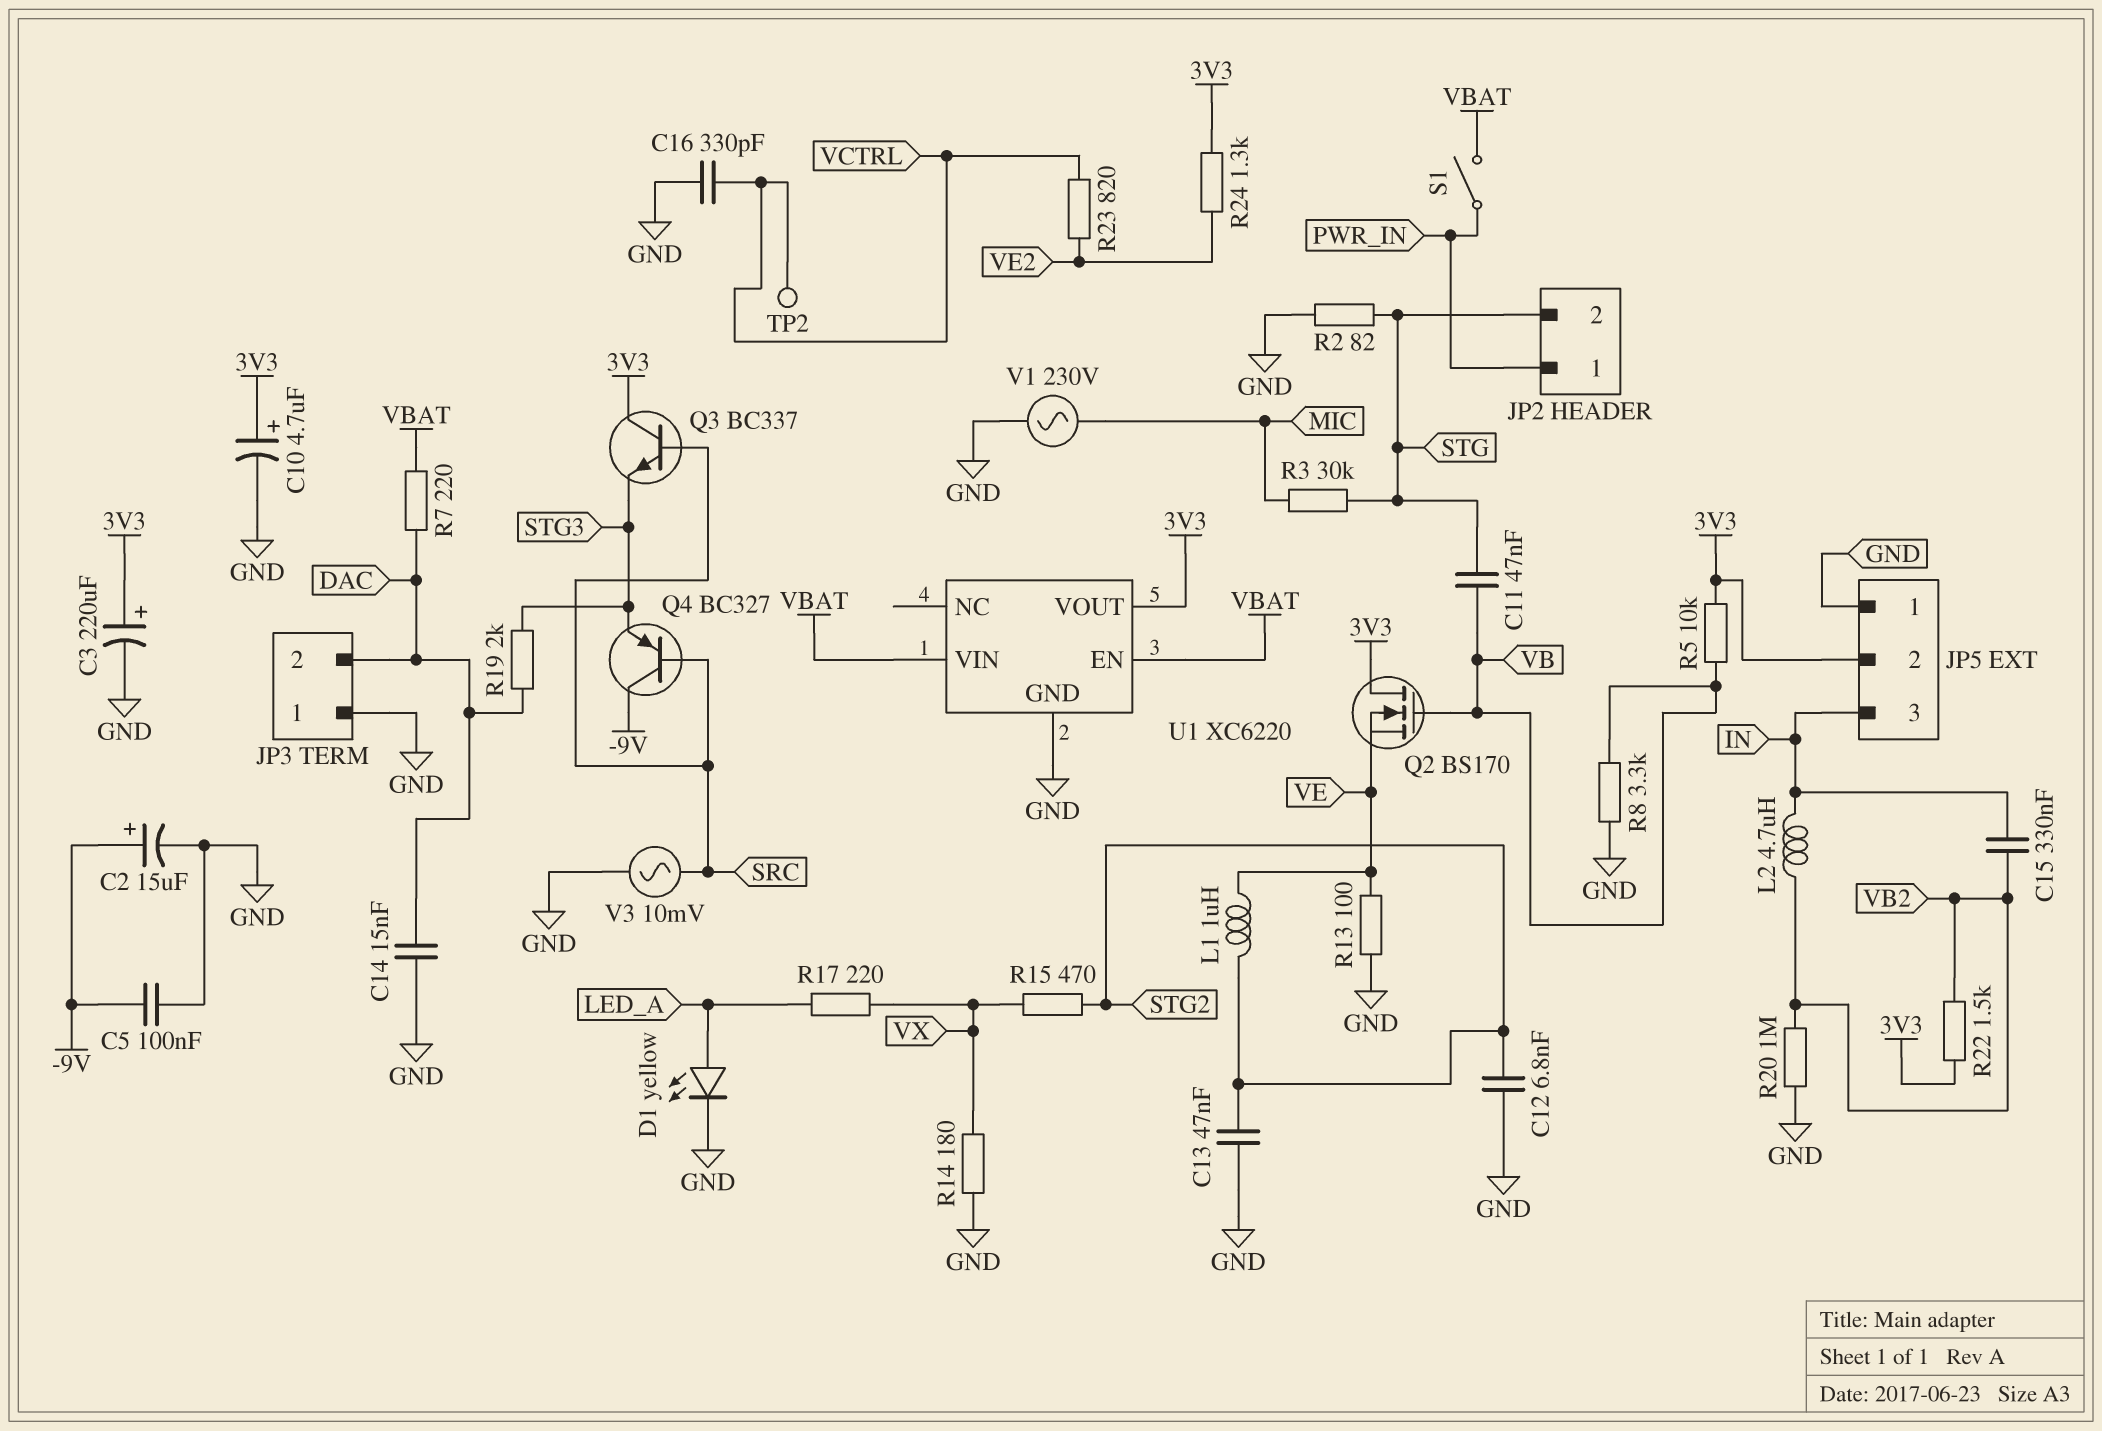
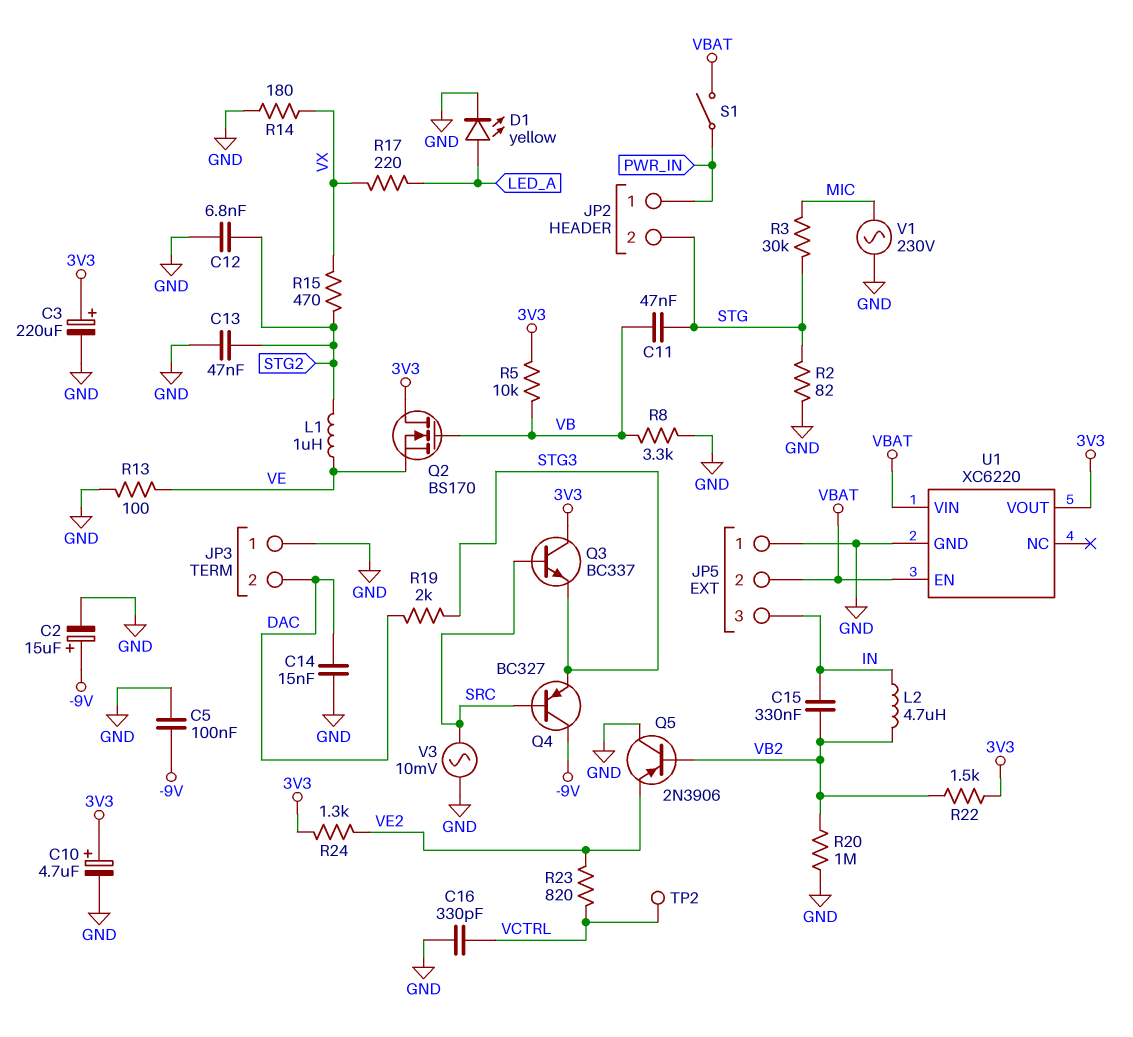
JP5 pin 2: 3V3 -> VBAT
Q5: none -> PNP 2N3906 (B VB2, C GND, E VE2)
R7: 220 (DAC, VBAT) -> none

